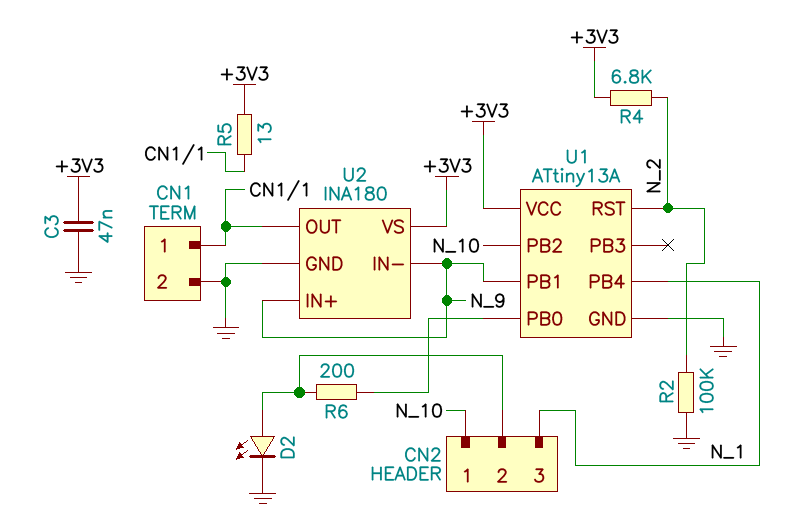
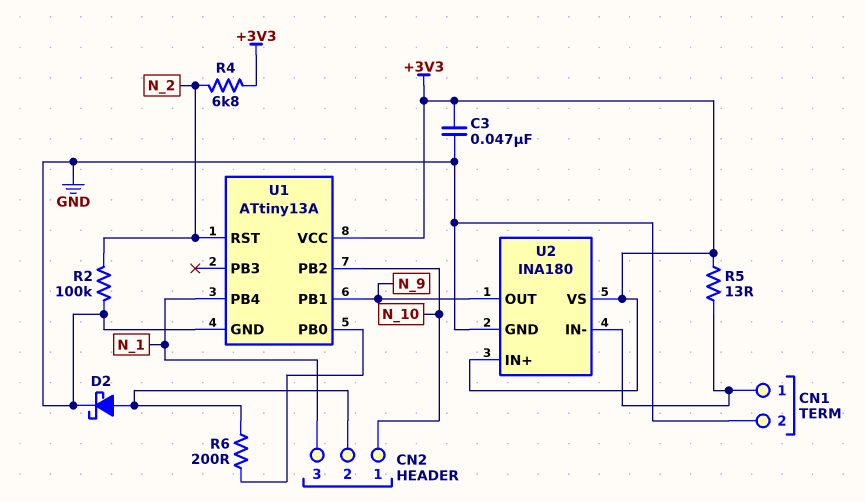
D2: LED (A CN2/2, K GND) -> schottky (A CN2/2, K GND)
U2 pin IN+: N_9 -> +3V3
U2 pin IN-: N_9 -> CN1/1
U2 pin OUT: CN1/1 -> N_9

